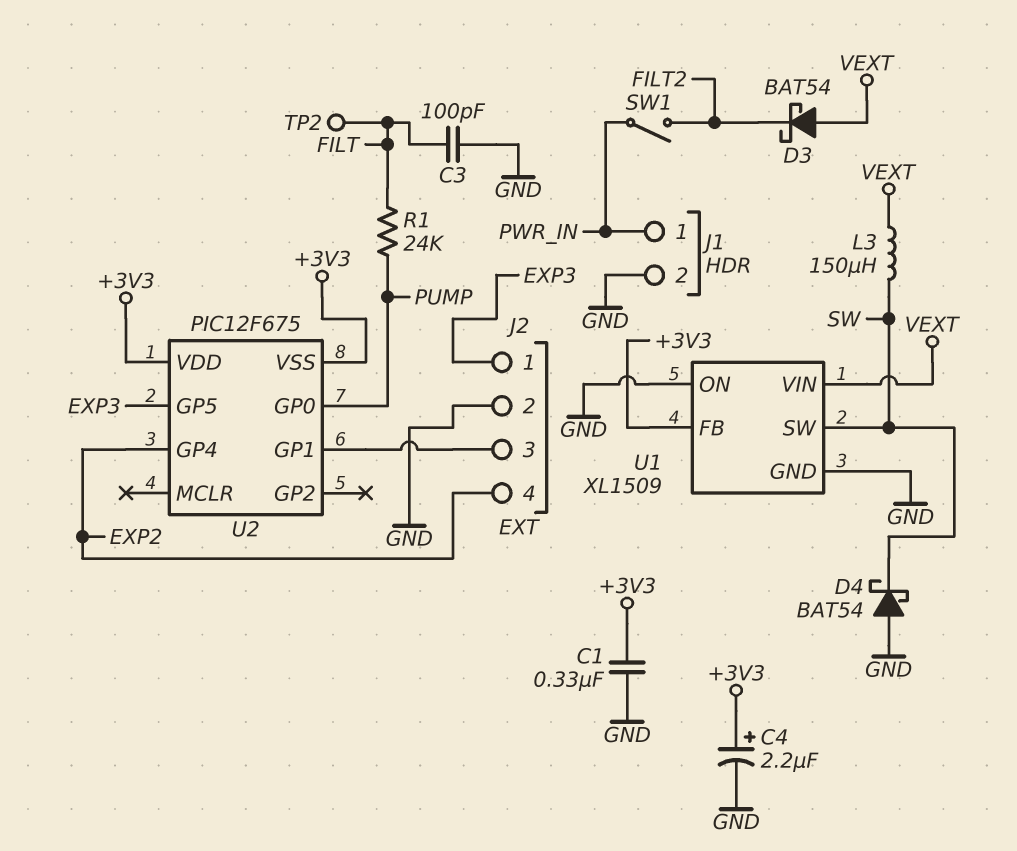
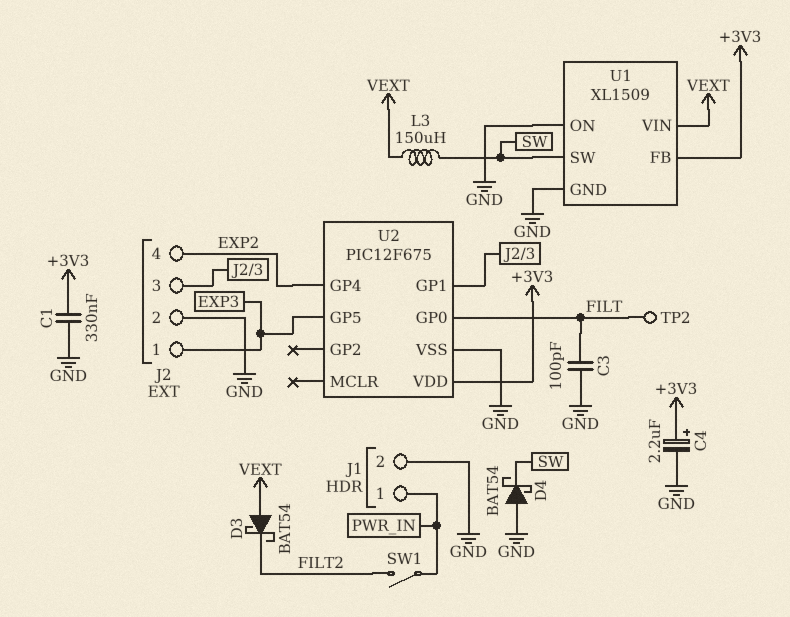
R1: 24k (FILT, PUMP) -> none
U2 pin GP0: PUMP -> FILT
U2 pin VSS: +3V3 -> GND

